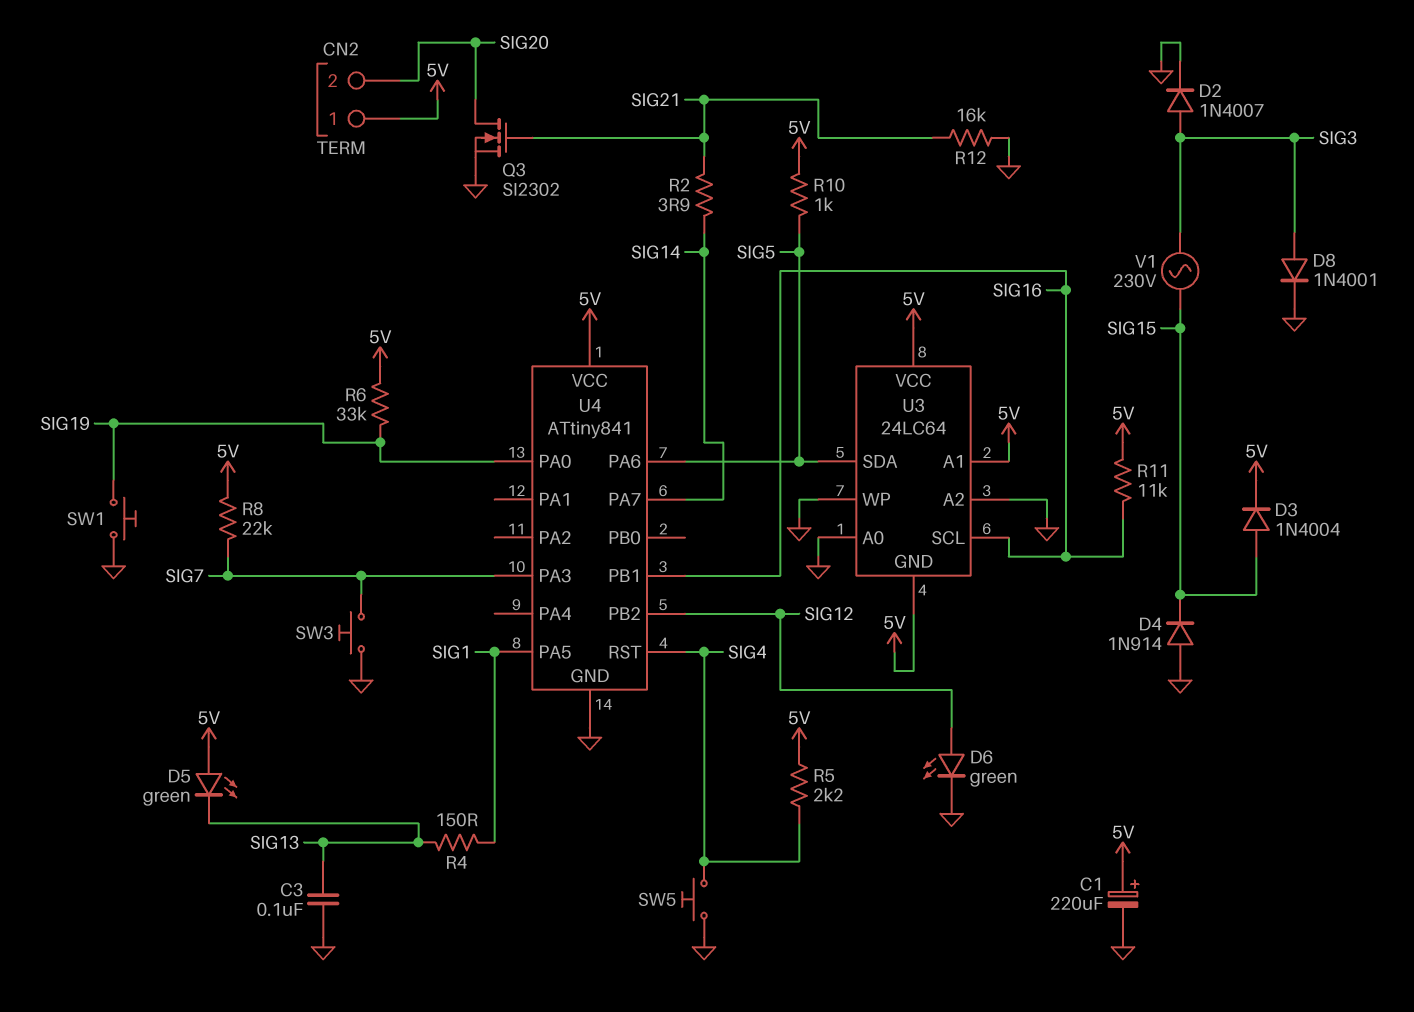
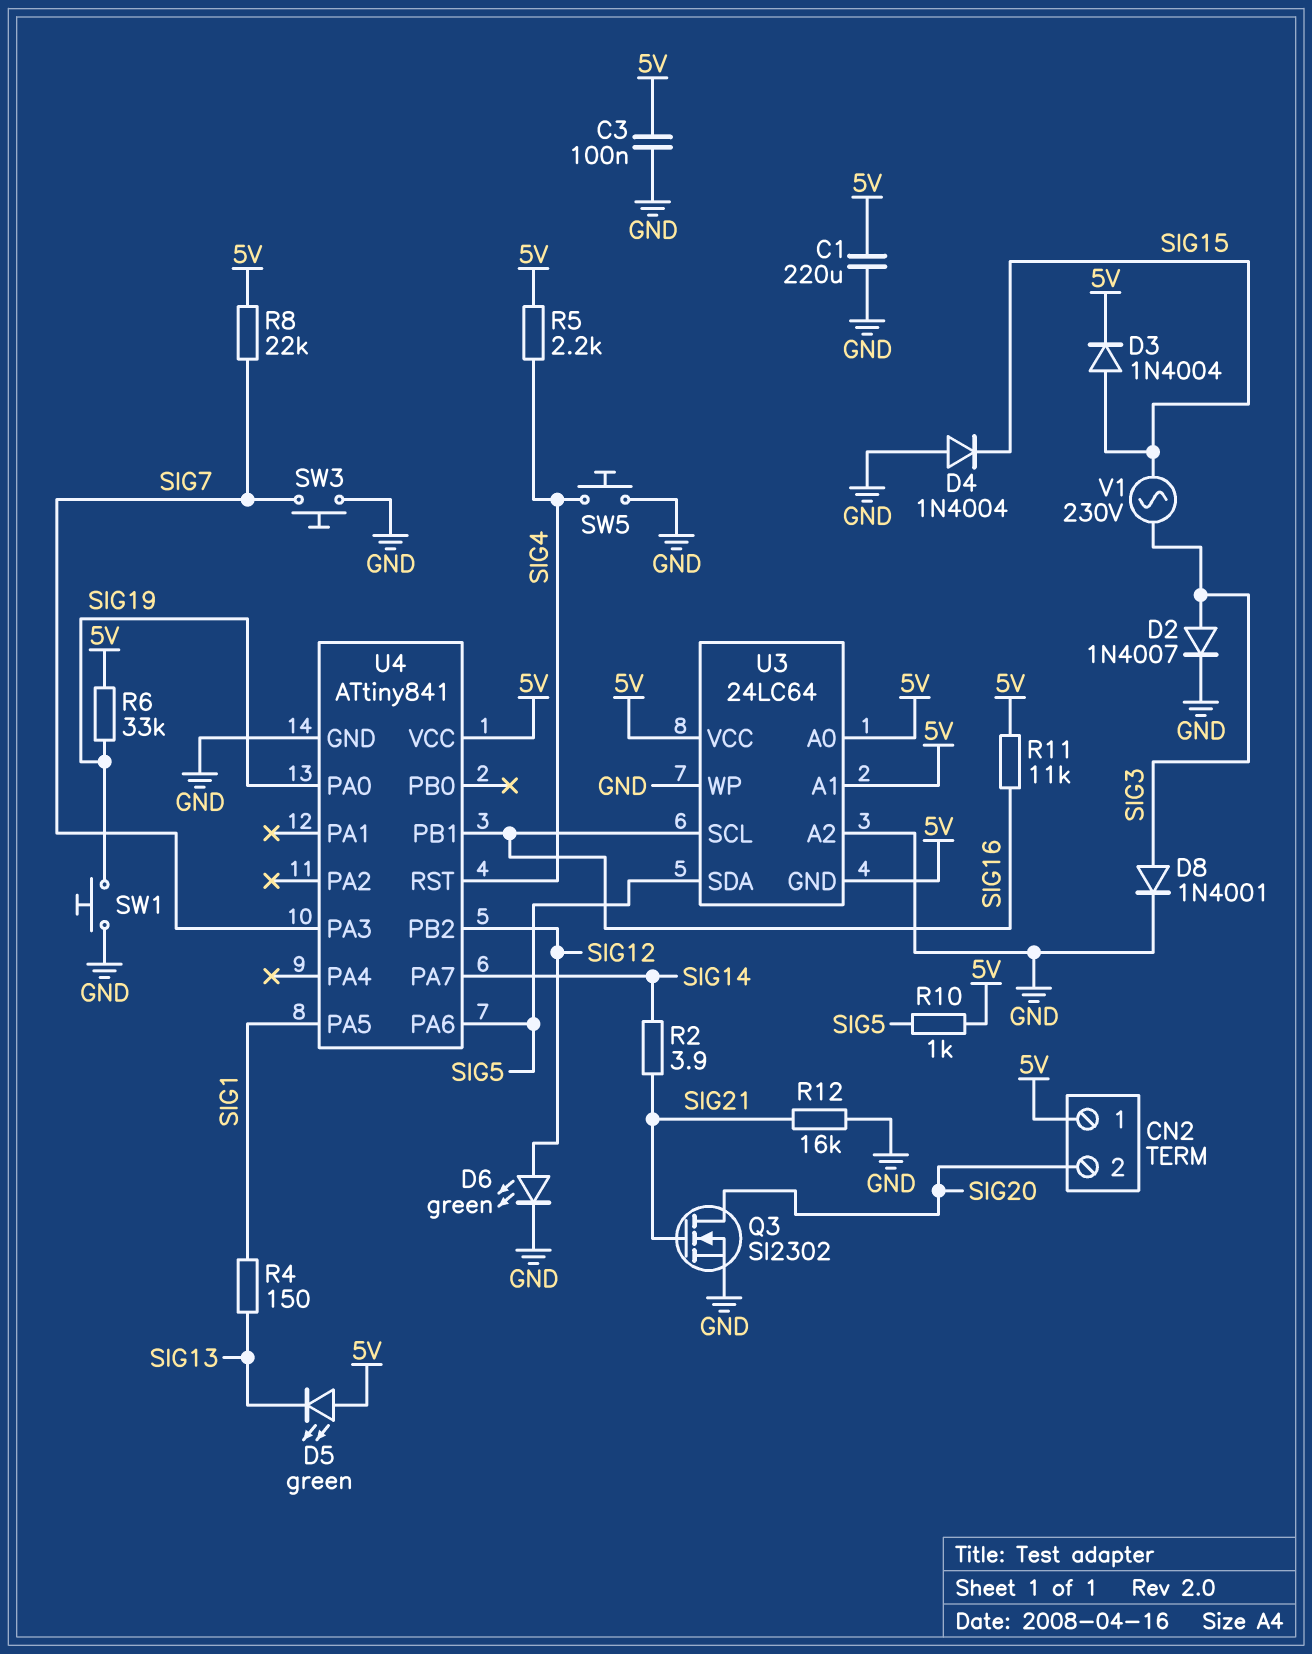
C1: 220uF (plus 5V, minus GND) -> 220uF (5V, GND)
C3: 100nF (GND, SIG13) -> 100nF (5V, GND)
D4: diode 1N914 (A GND, K SIG15) -> diode 1N4004 (A GND, K SIG15)
U3 pin A0: GND -> 5V

